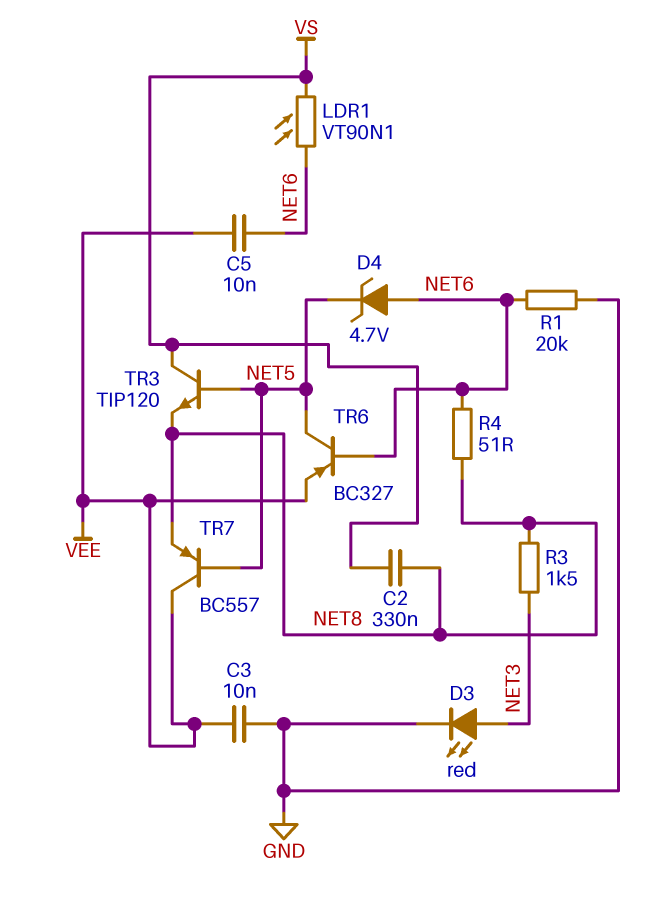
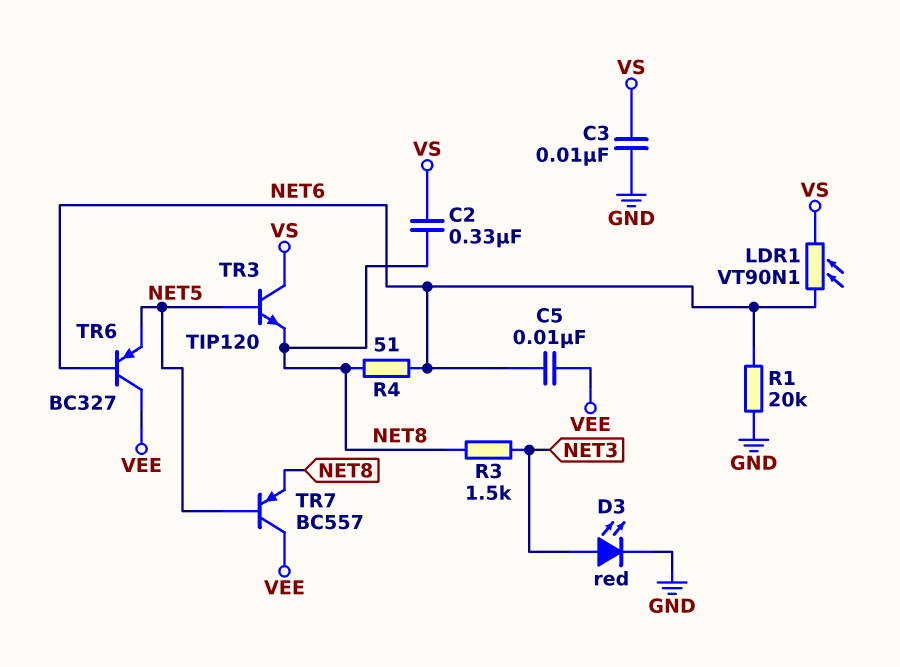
C3: 10nF (GND, VEE) -> 10nF (GND, VS)
D4: zener 4.7V (A NET6, K NET5) -> none
TR6: PNP BC327 (B NET6, C NET5, E VEE) -> PNP BC327 (B NET6, C VEE, E NET5)

